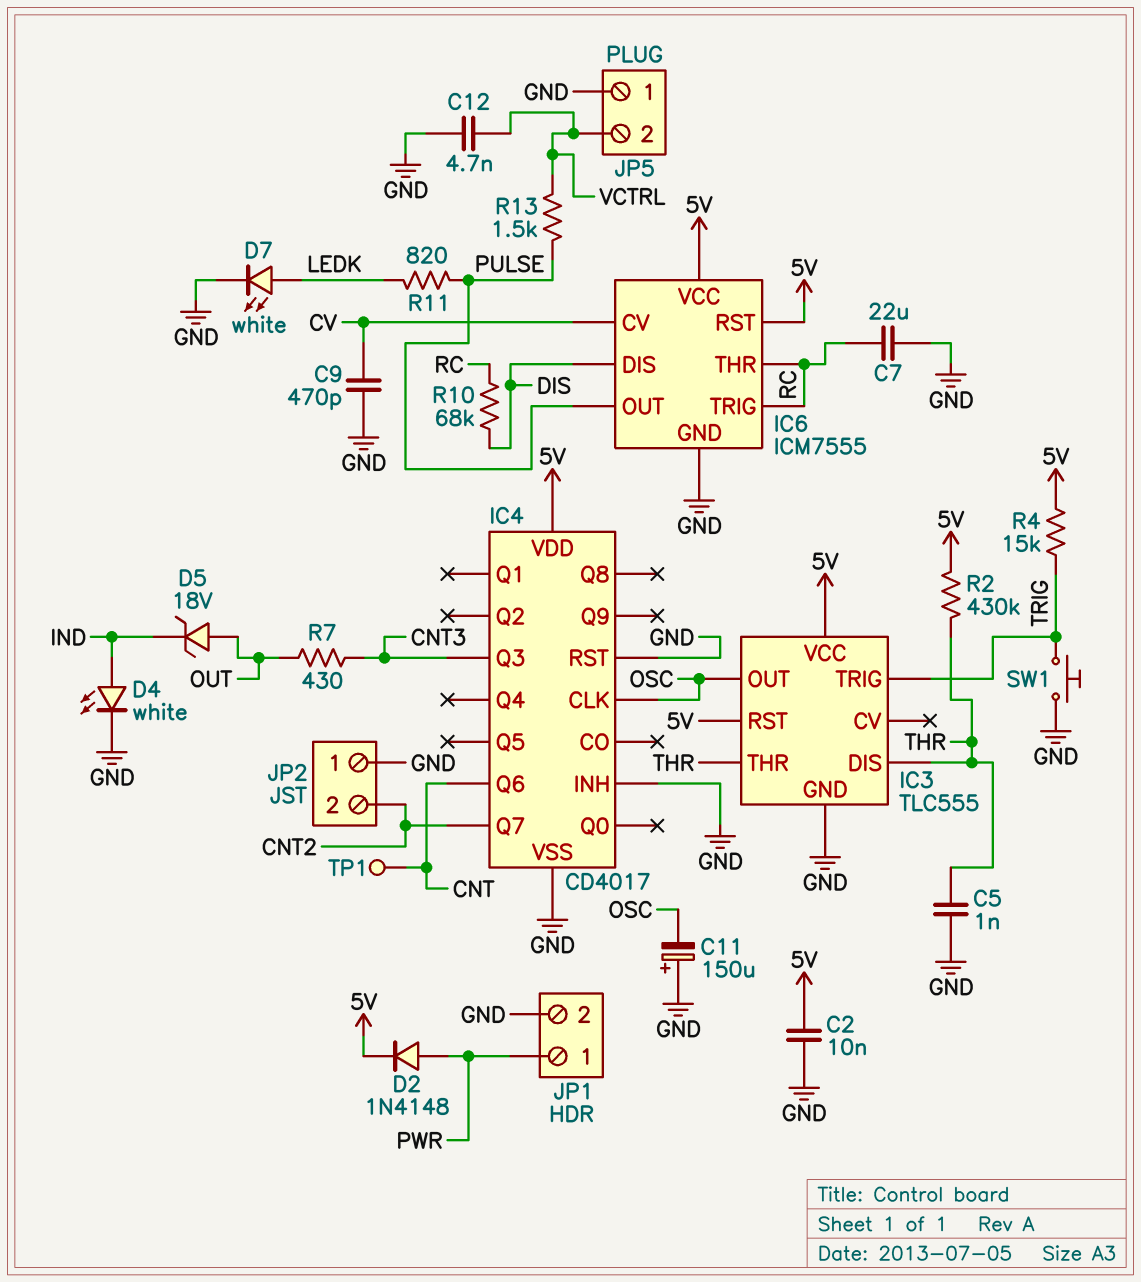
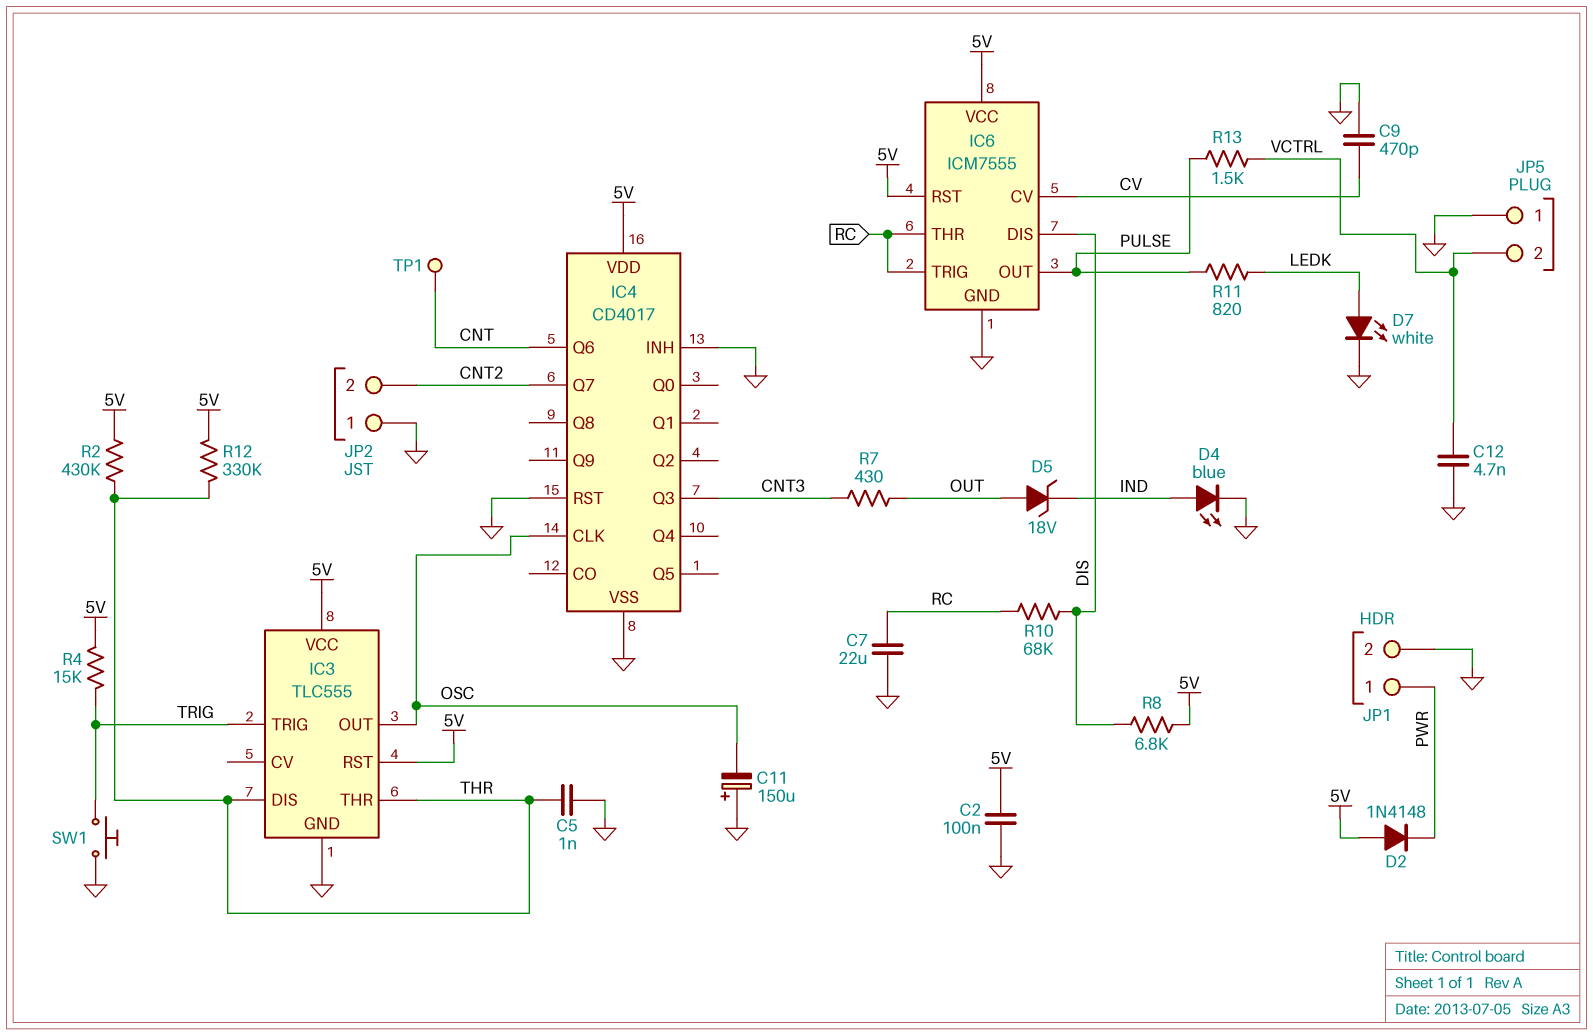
C2: 10nF (5V, GND) -> 100nF (5V, GND)
D2: diode 1N4148 (A PWR, K 5V) -> diode 1N4148 (A 5V, K PWR)
D4: LED white (A IND, K GND) -> LED blue (A IND, K GND)
R8: none -> 6.8k (5V, DIS)
R12: none -> 330k (5V, THR)

